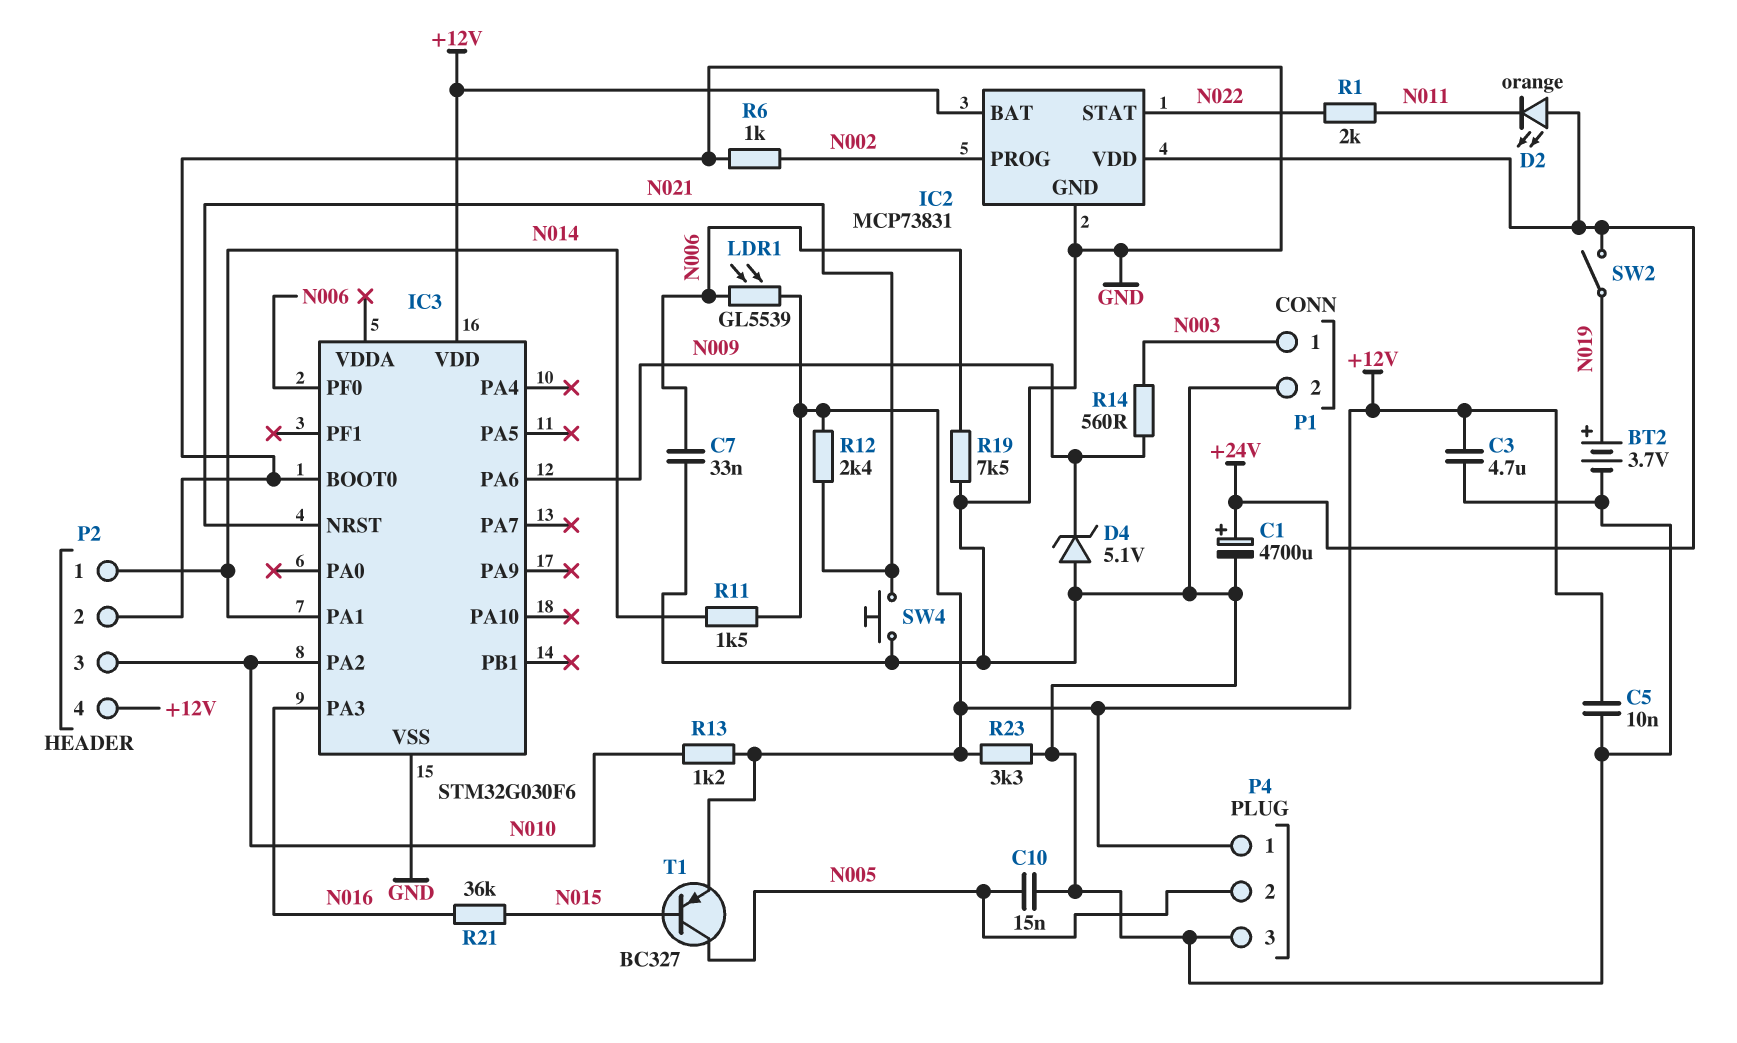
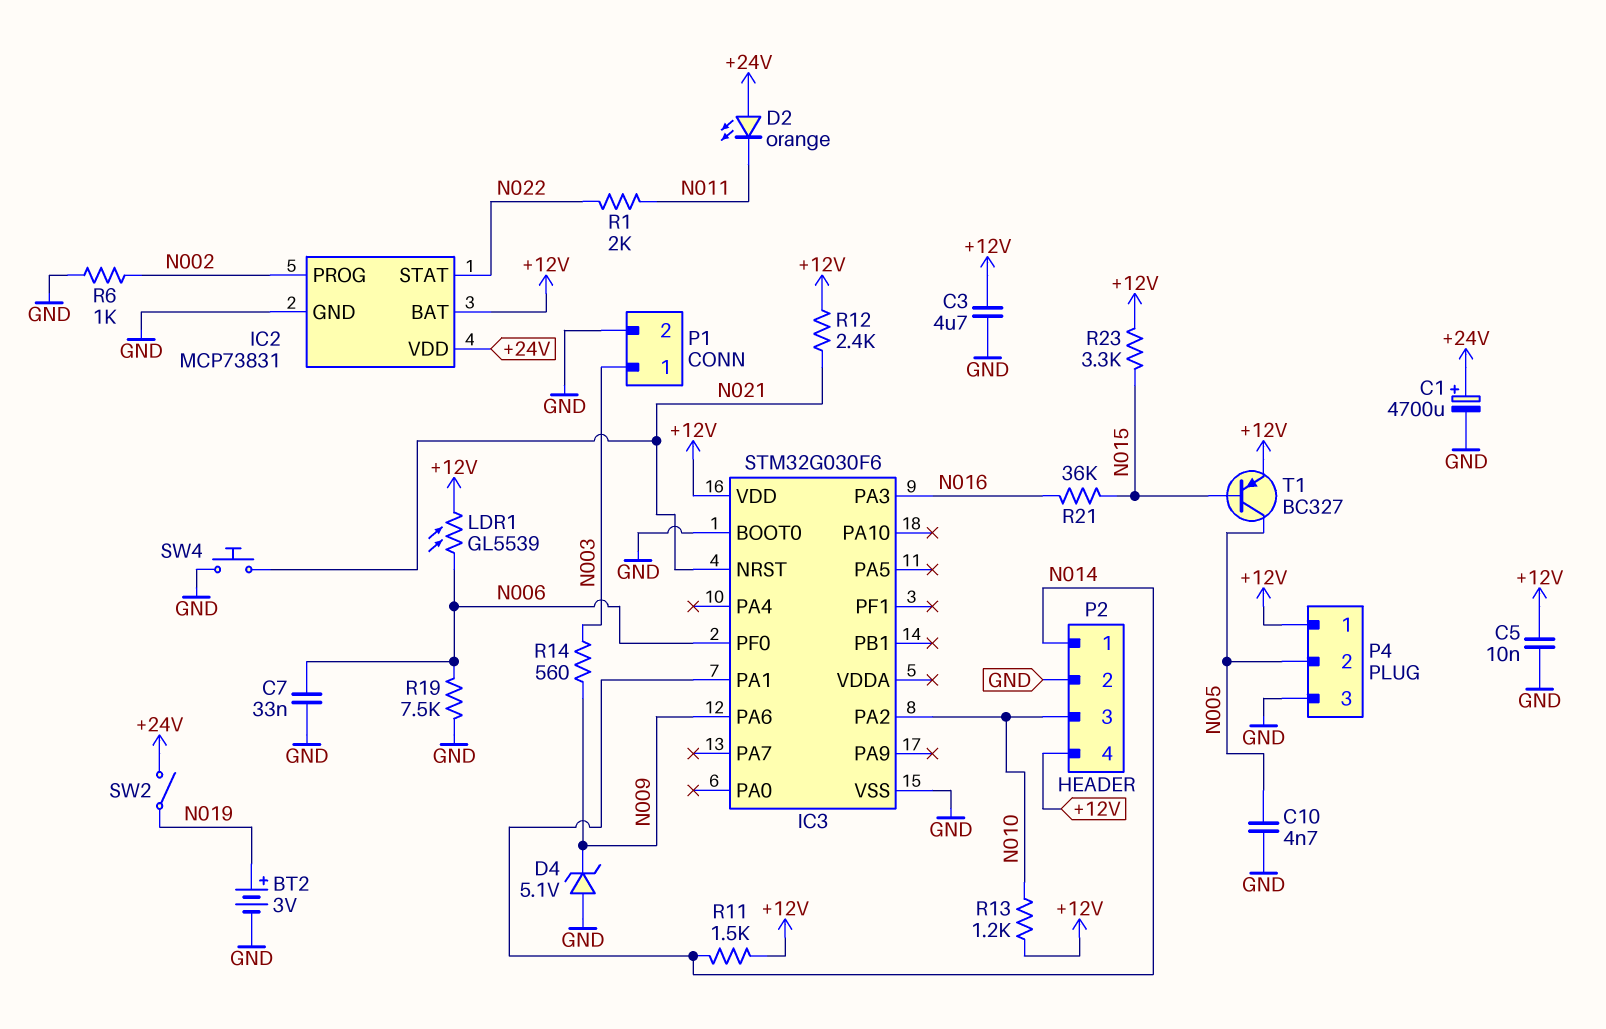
BT2: 3.7V (plus N019, minus GND) -> 3V (plus N019, minus GND)
C10: 15nF (GND, N005) -> 4.7nF (GND, N005)
R23: 3.3k (+12V, GND) -> 3.3k (+12V, N015)

